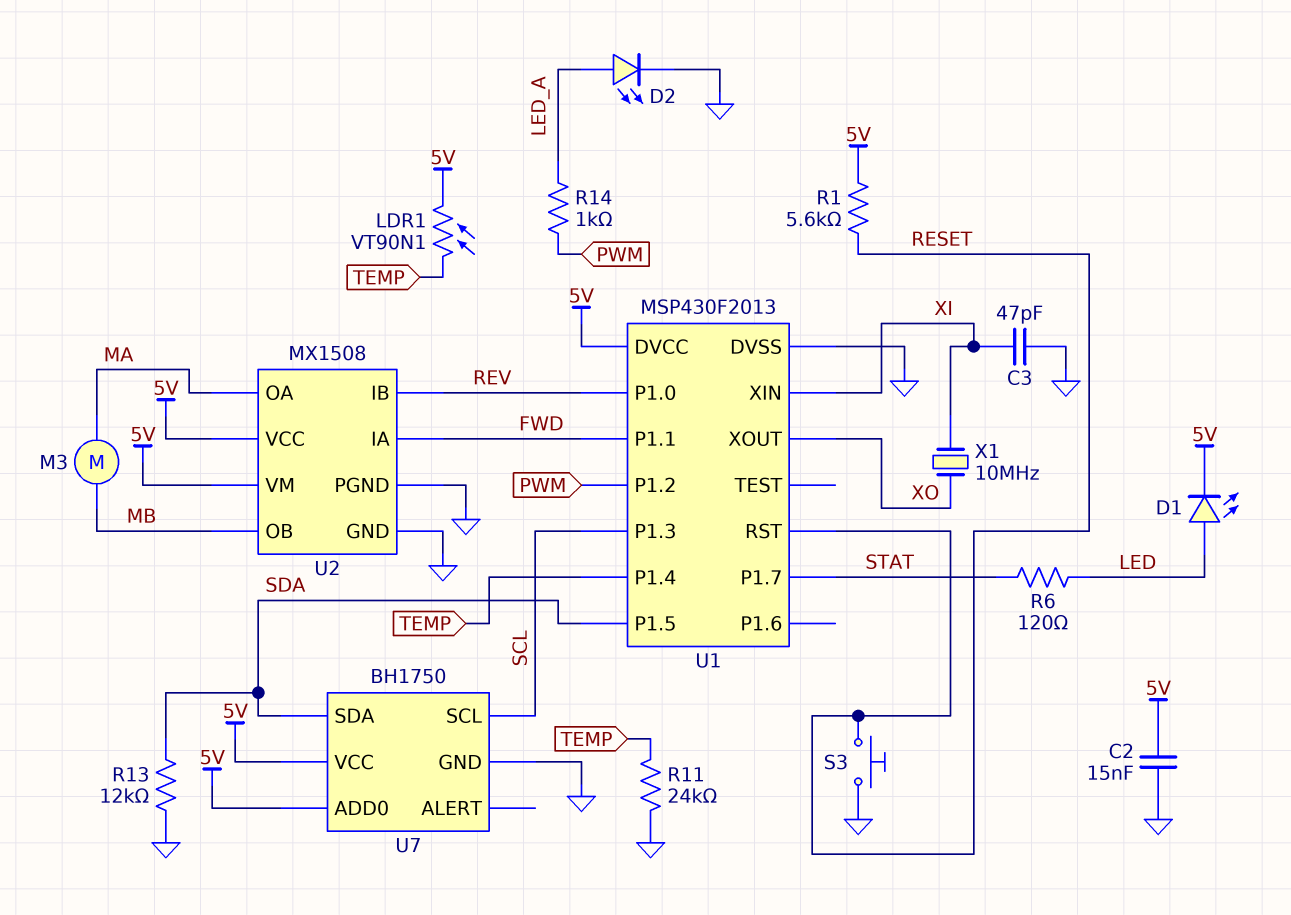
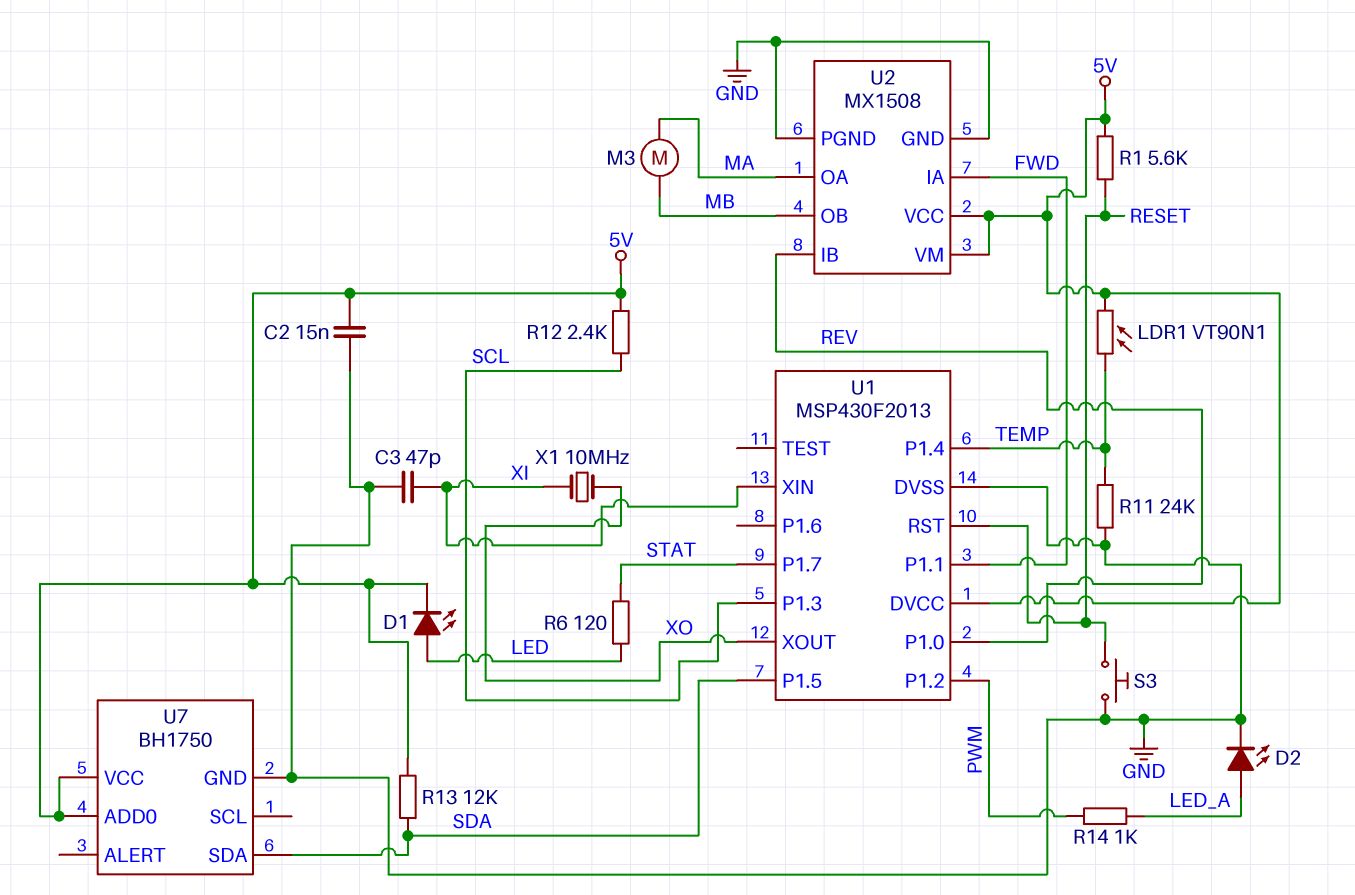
R12: none -> 2.4k (5V, SCL)
R13: 12k (GND, SDA) -> 12k (5V, SDA)
U7 pin SCL: SCL -> none

